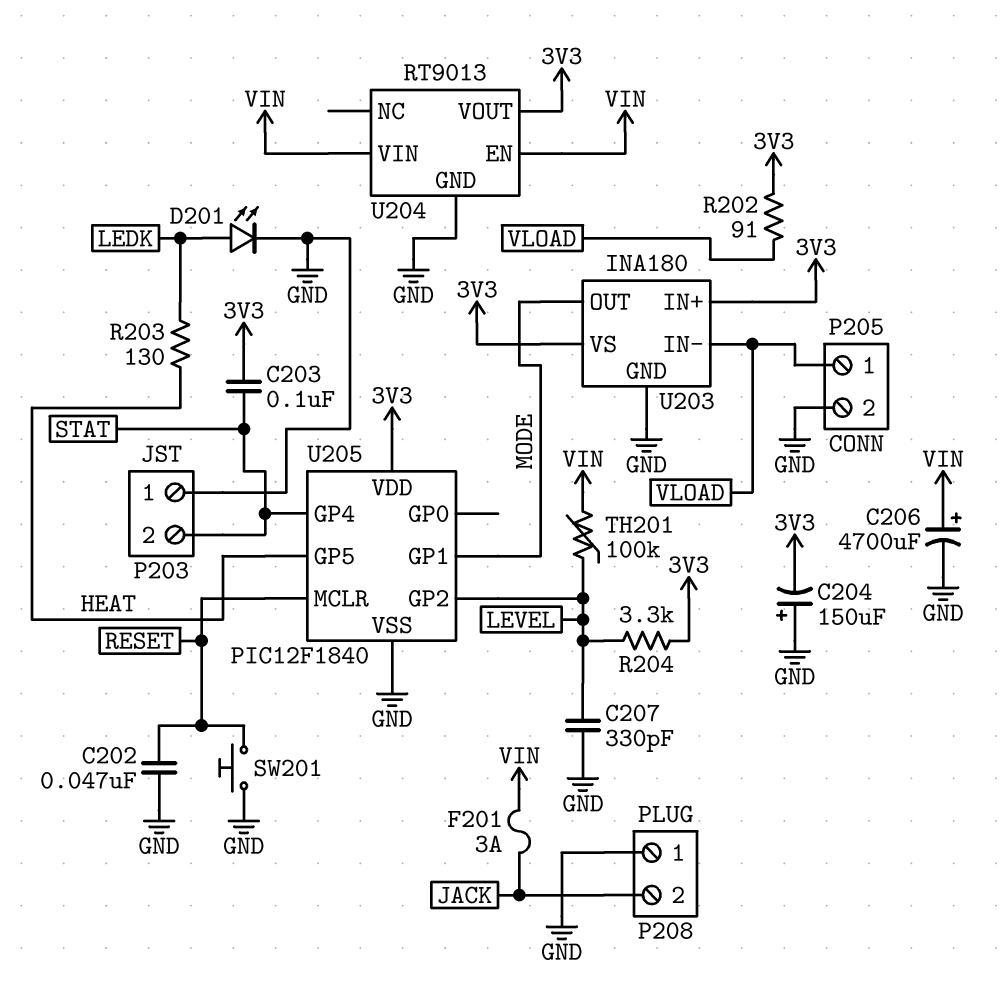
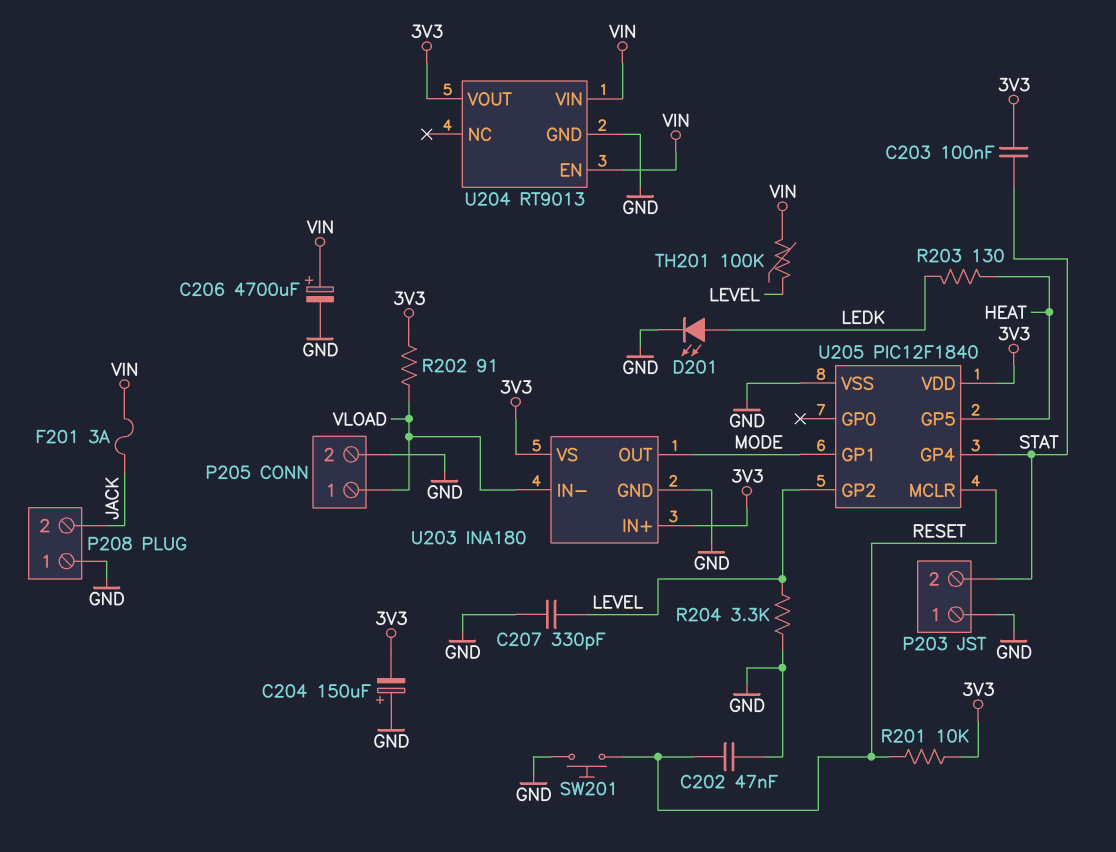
R201: none -> 10k (3V3, RESET)
R204: 3.3k (3V3, LEVEL) -> 3.3k (GND, LEVEL)

